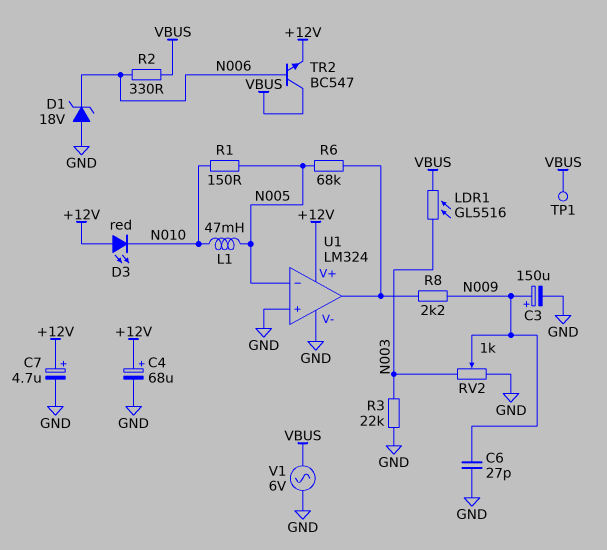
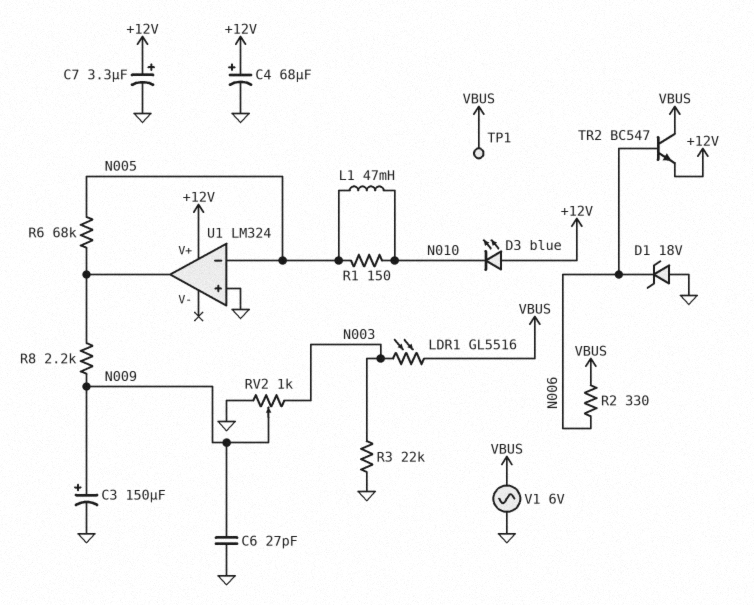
C7: 4.7uF (plus +12V, minus GND) -> 3.3uF (plus +12V, minus GND)
D3: LED red (A +12V, K N010) -> LED blue (A +12V, K N010)
U1 pin V-: GND -> none

